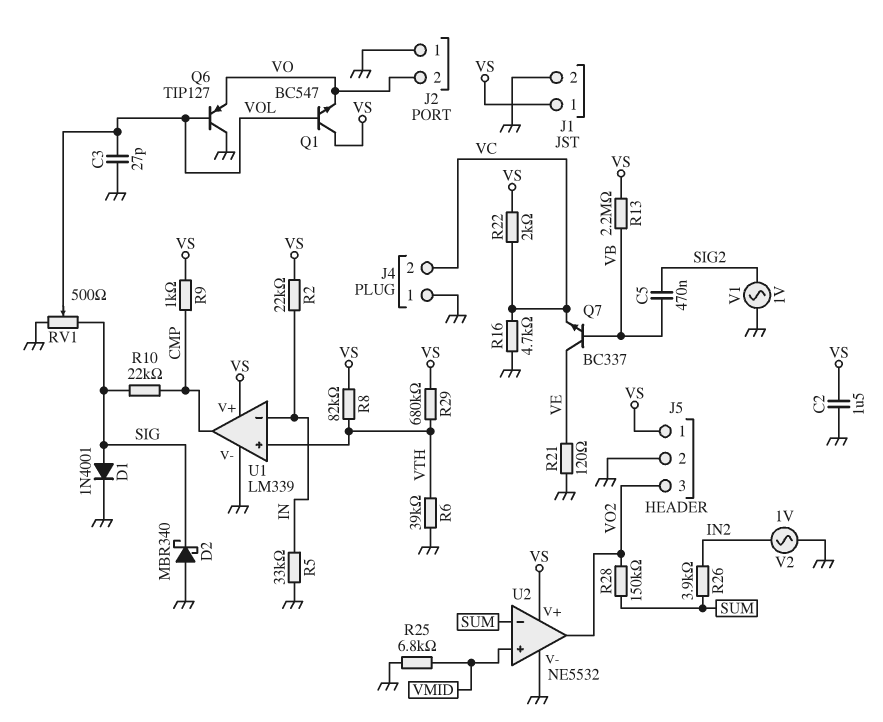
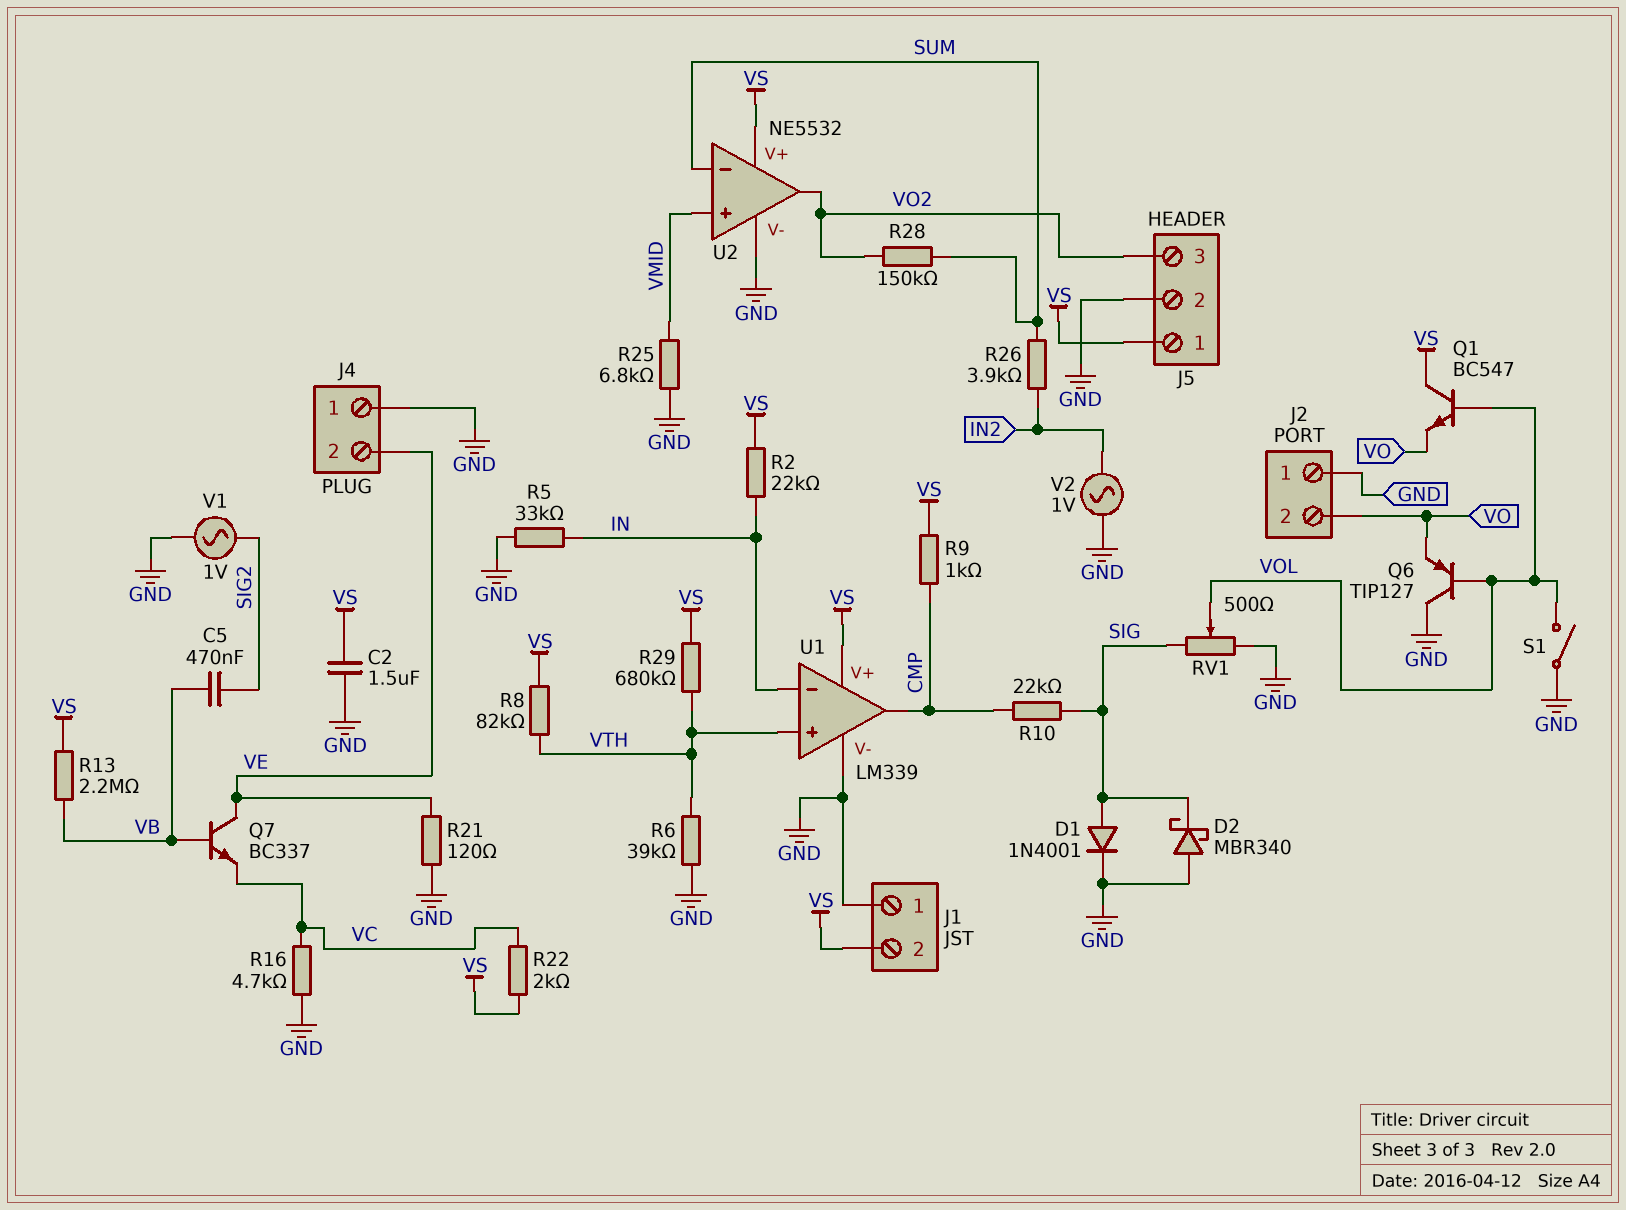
C3: 27pF (GND, VOL) -> none
J1 pin 1: VS -> GND
J1 pin 2: GND -> VS
J4 pin 2: VC -> VE
S1: none -> switch (GND, VOL)

